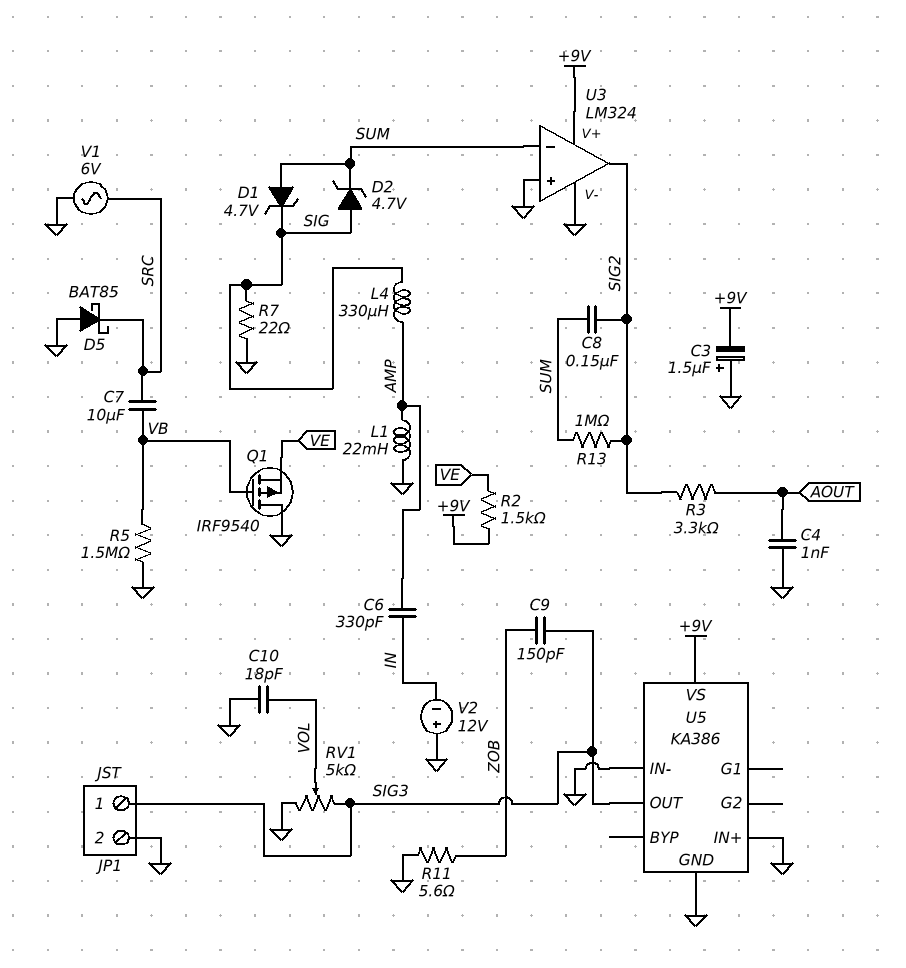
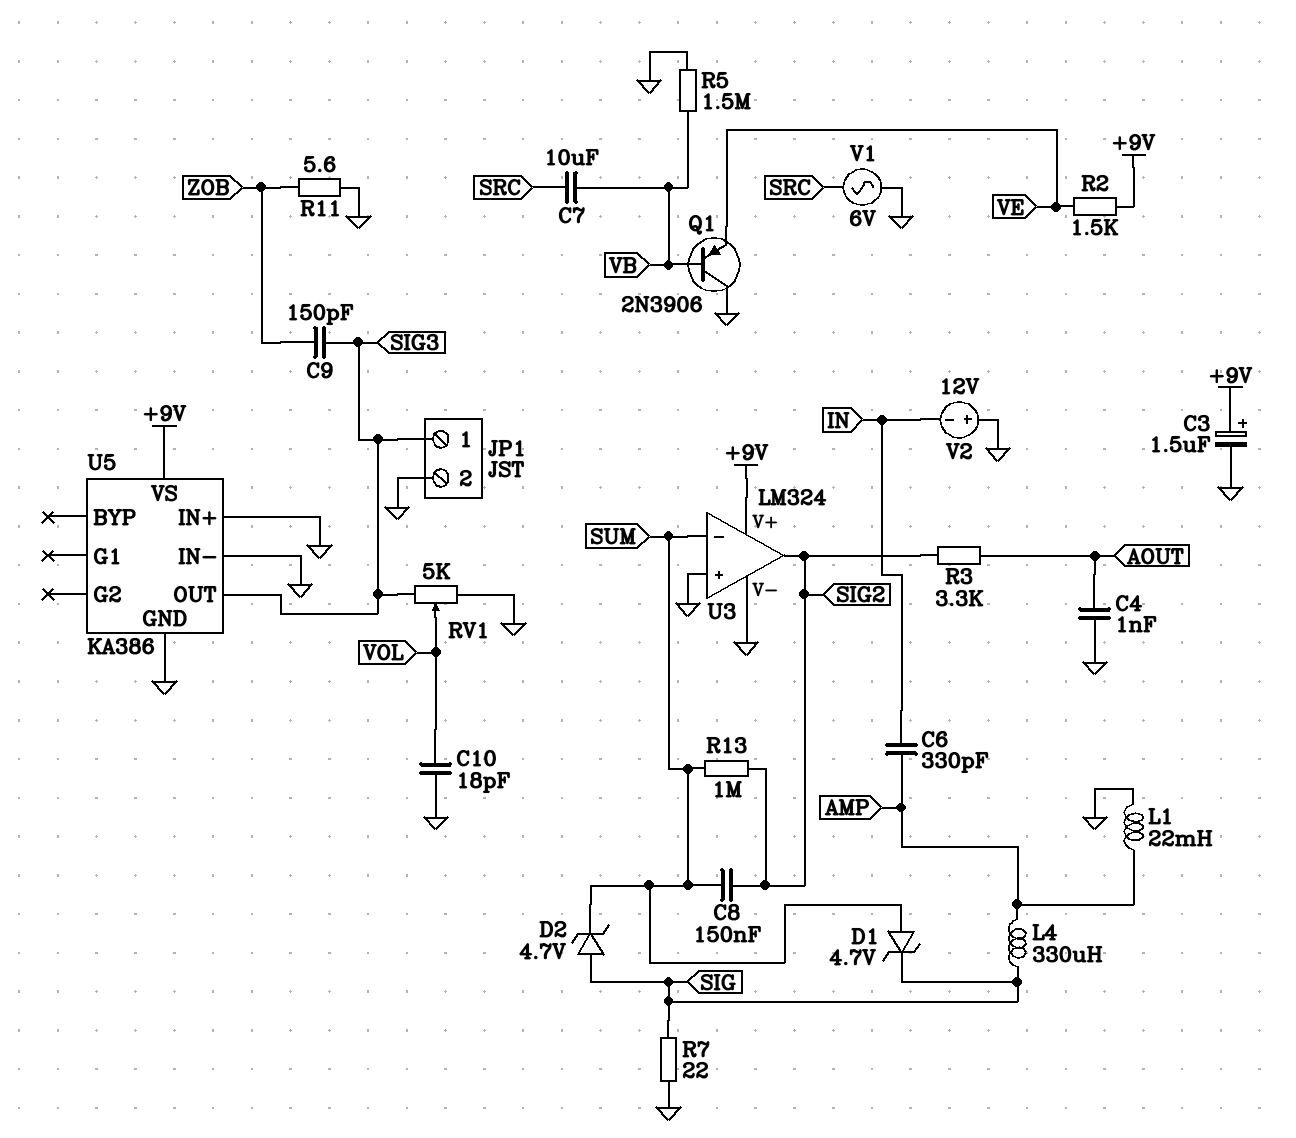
C3: 1.5uF (plus GND, minus +9V) -> 1.5uF (plus +9V, minus GND)
D5: schottky BAT85 (A GND, K SRC) -> none
Q1: PMOS IRF9540 (G VB, D GND, S VE) -> PNP 2N3906 (B VB, C GND, E VE)

